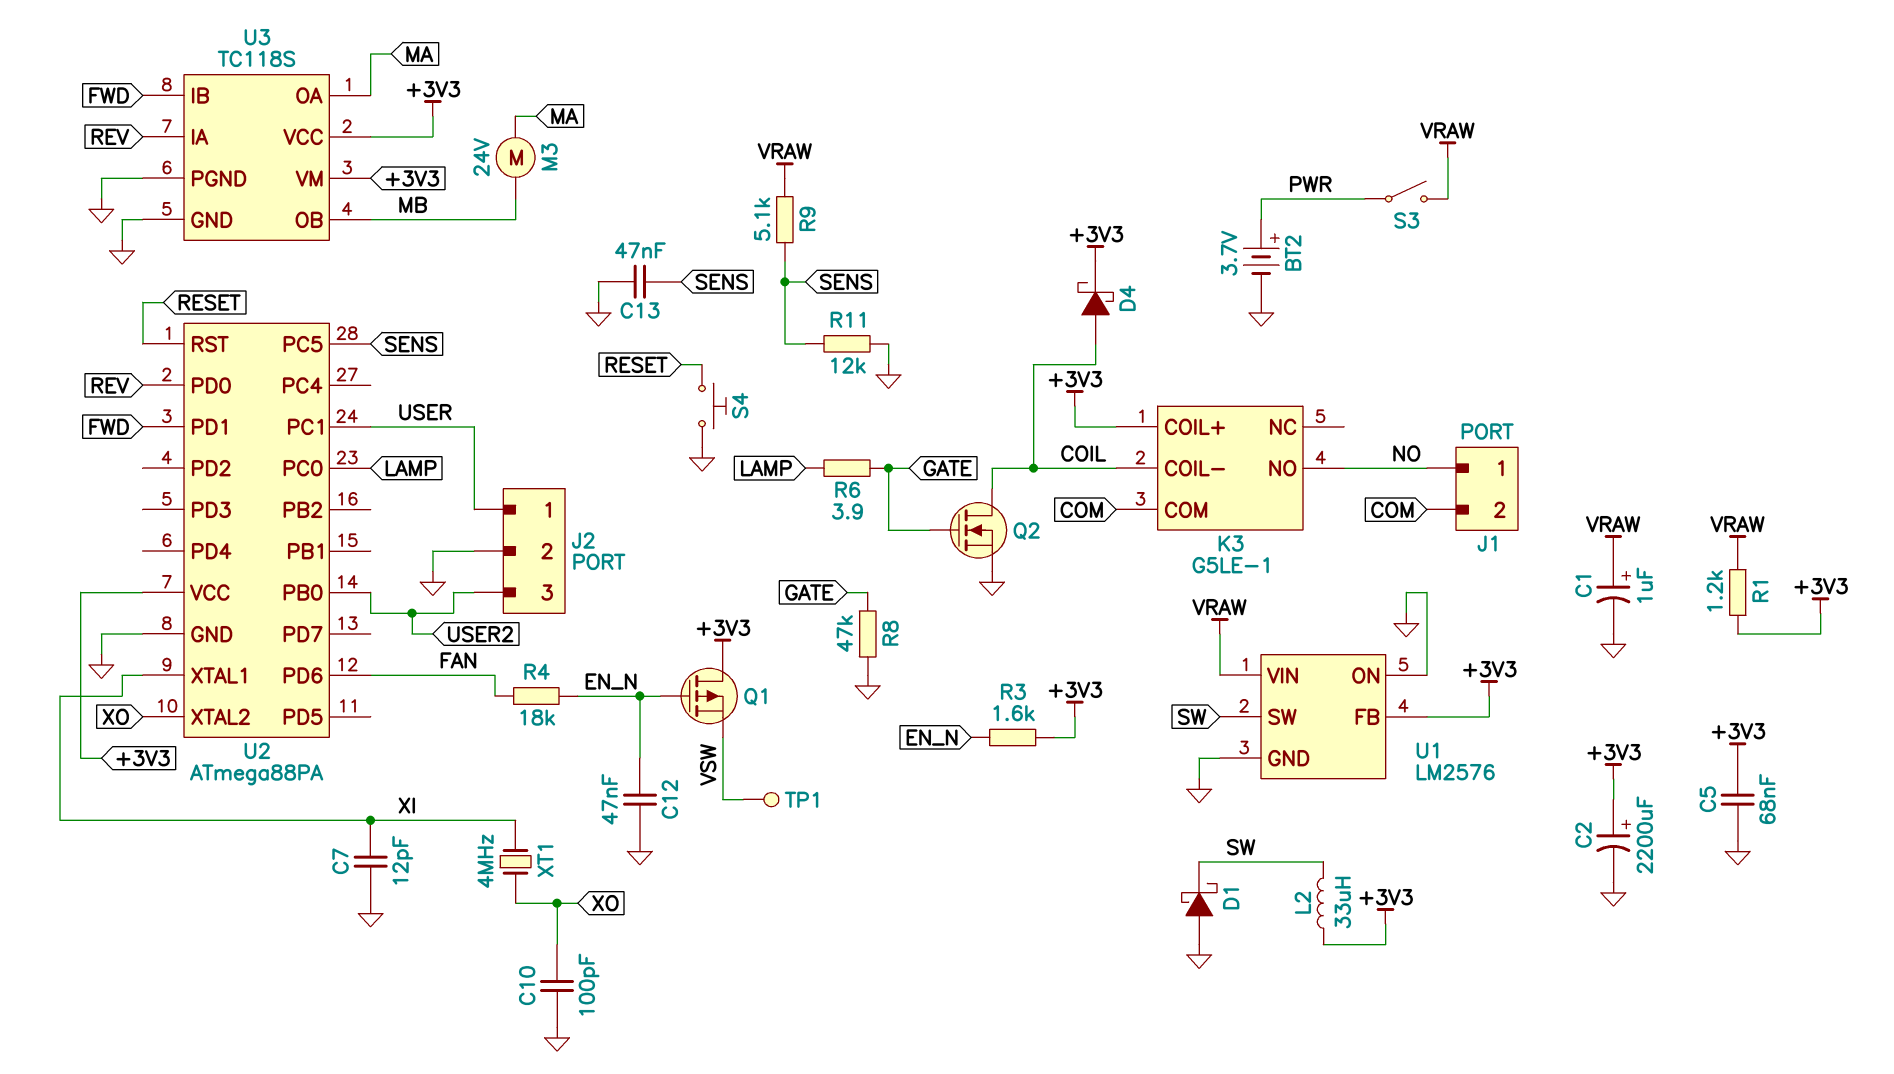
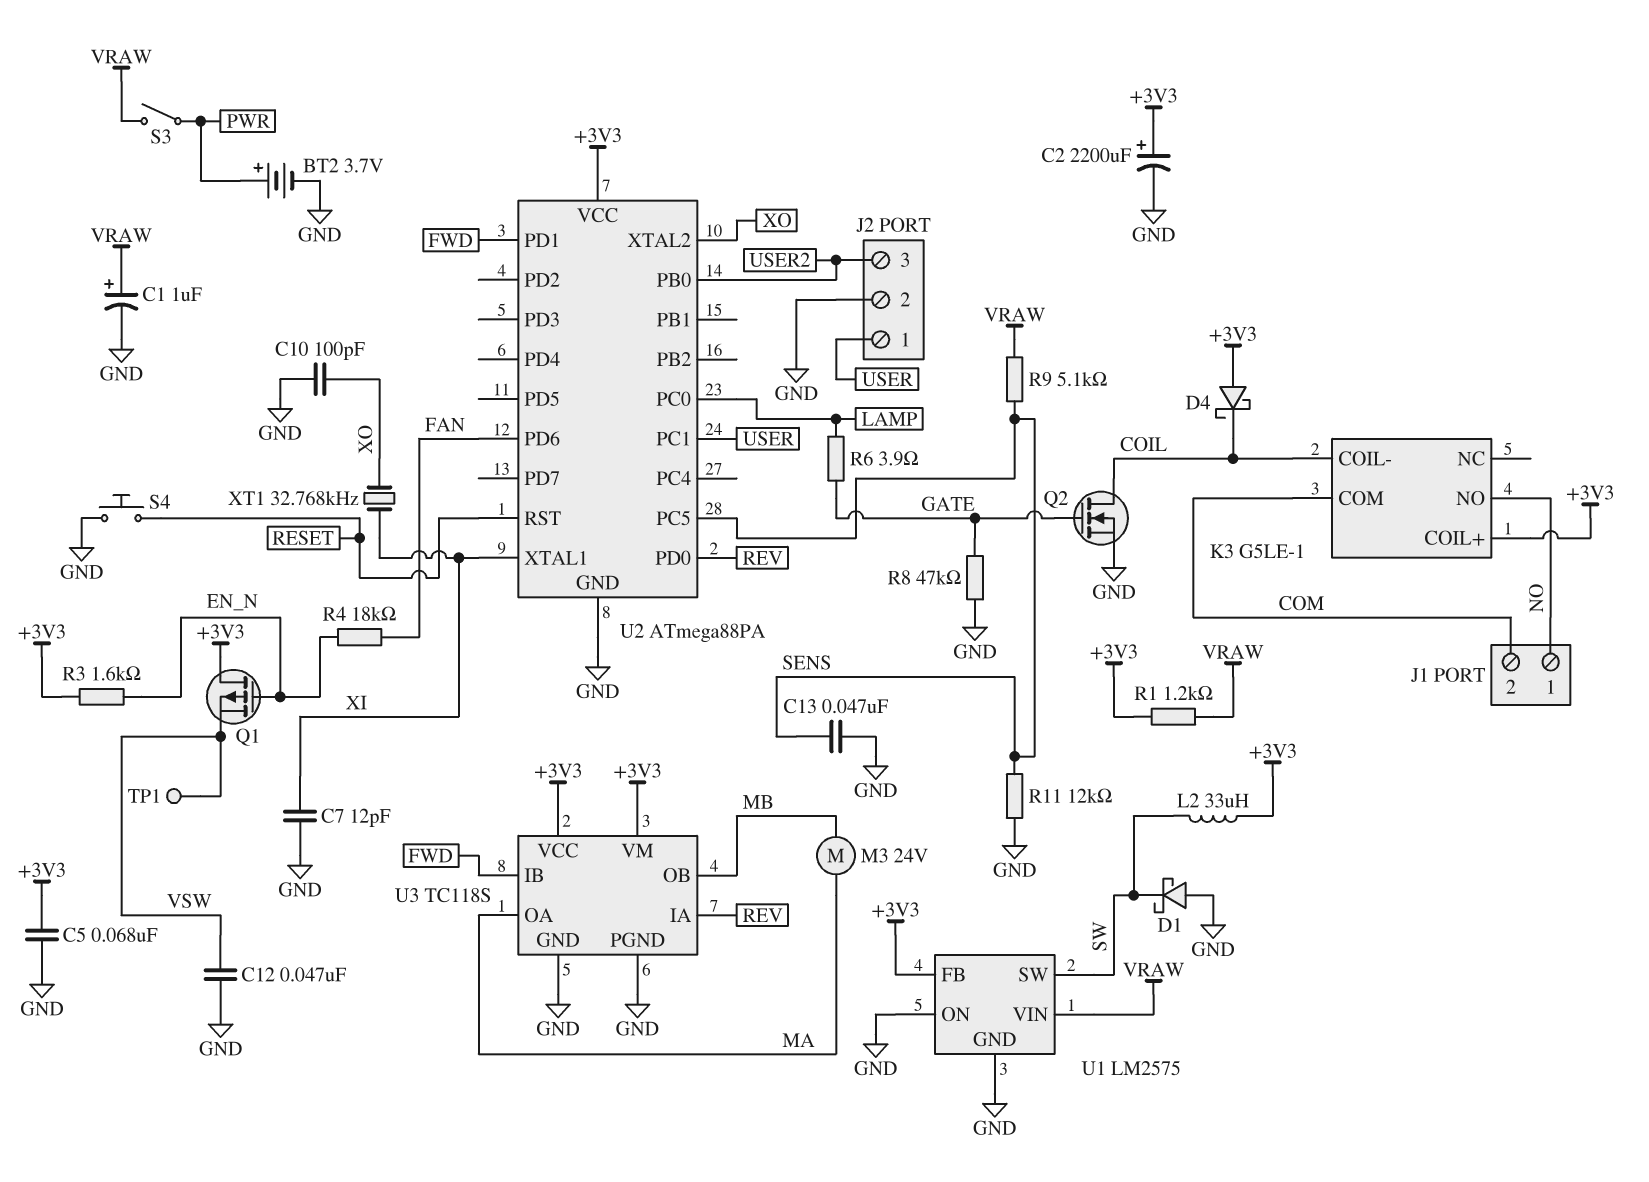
C12: 47nF (EN_N, GND) -> 47nF (GND, VSW)
D4: schottky (A COIL, K +3V3) -> schottky (A +3V3, K COIL)
U1: LM2576 -> LM2575
XT1: 4MHz (XI, XO) -> 32.768kHz (XI, XO)

